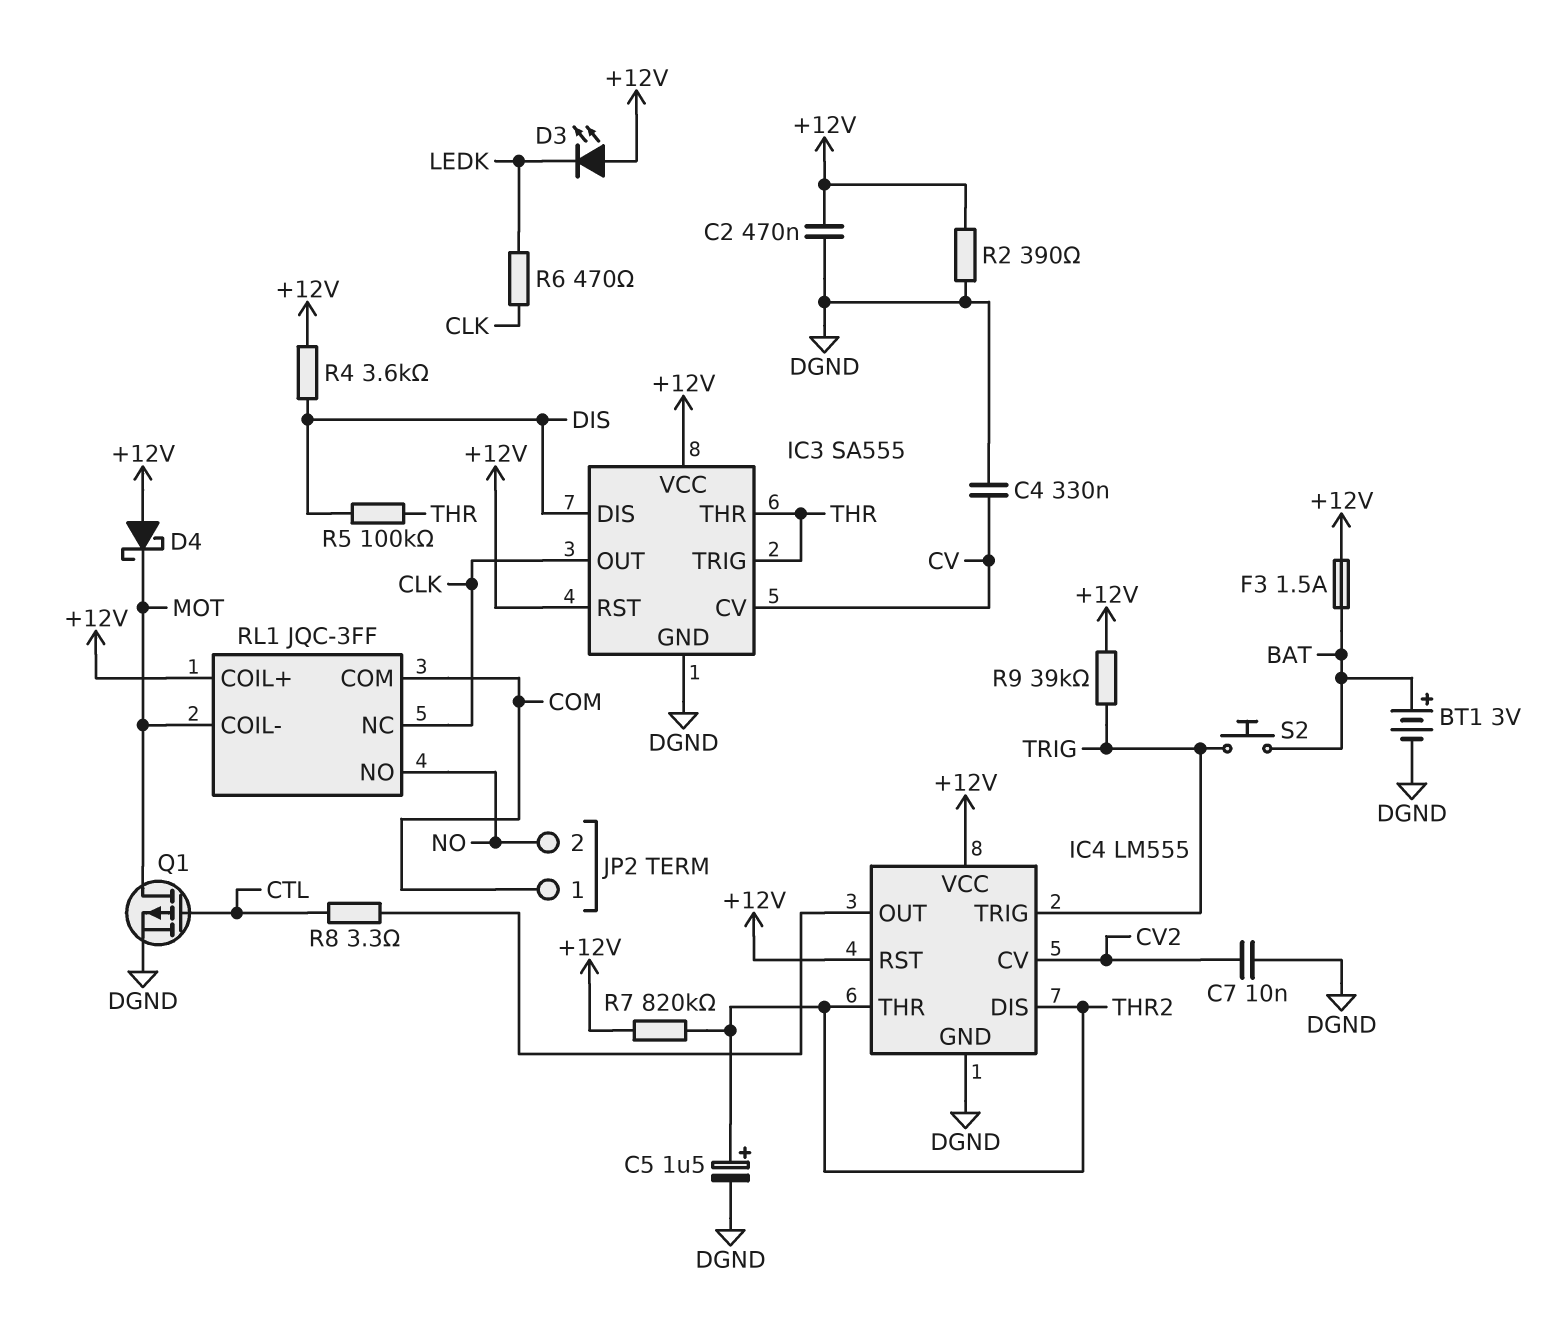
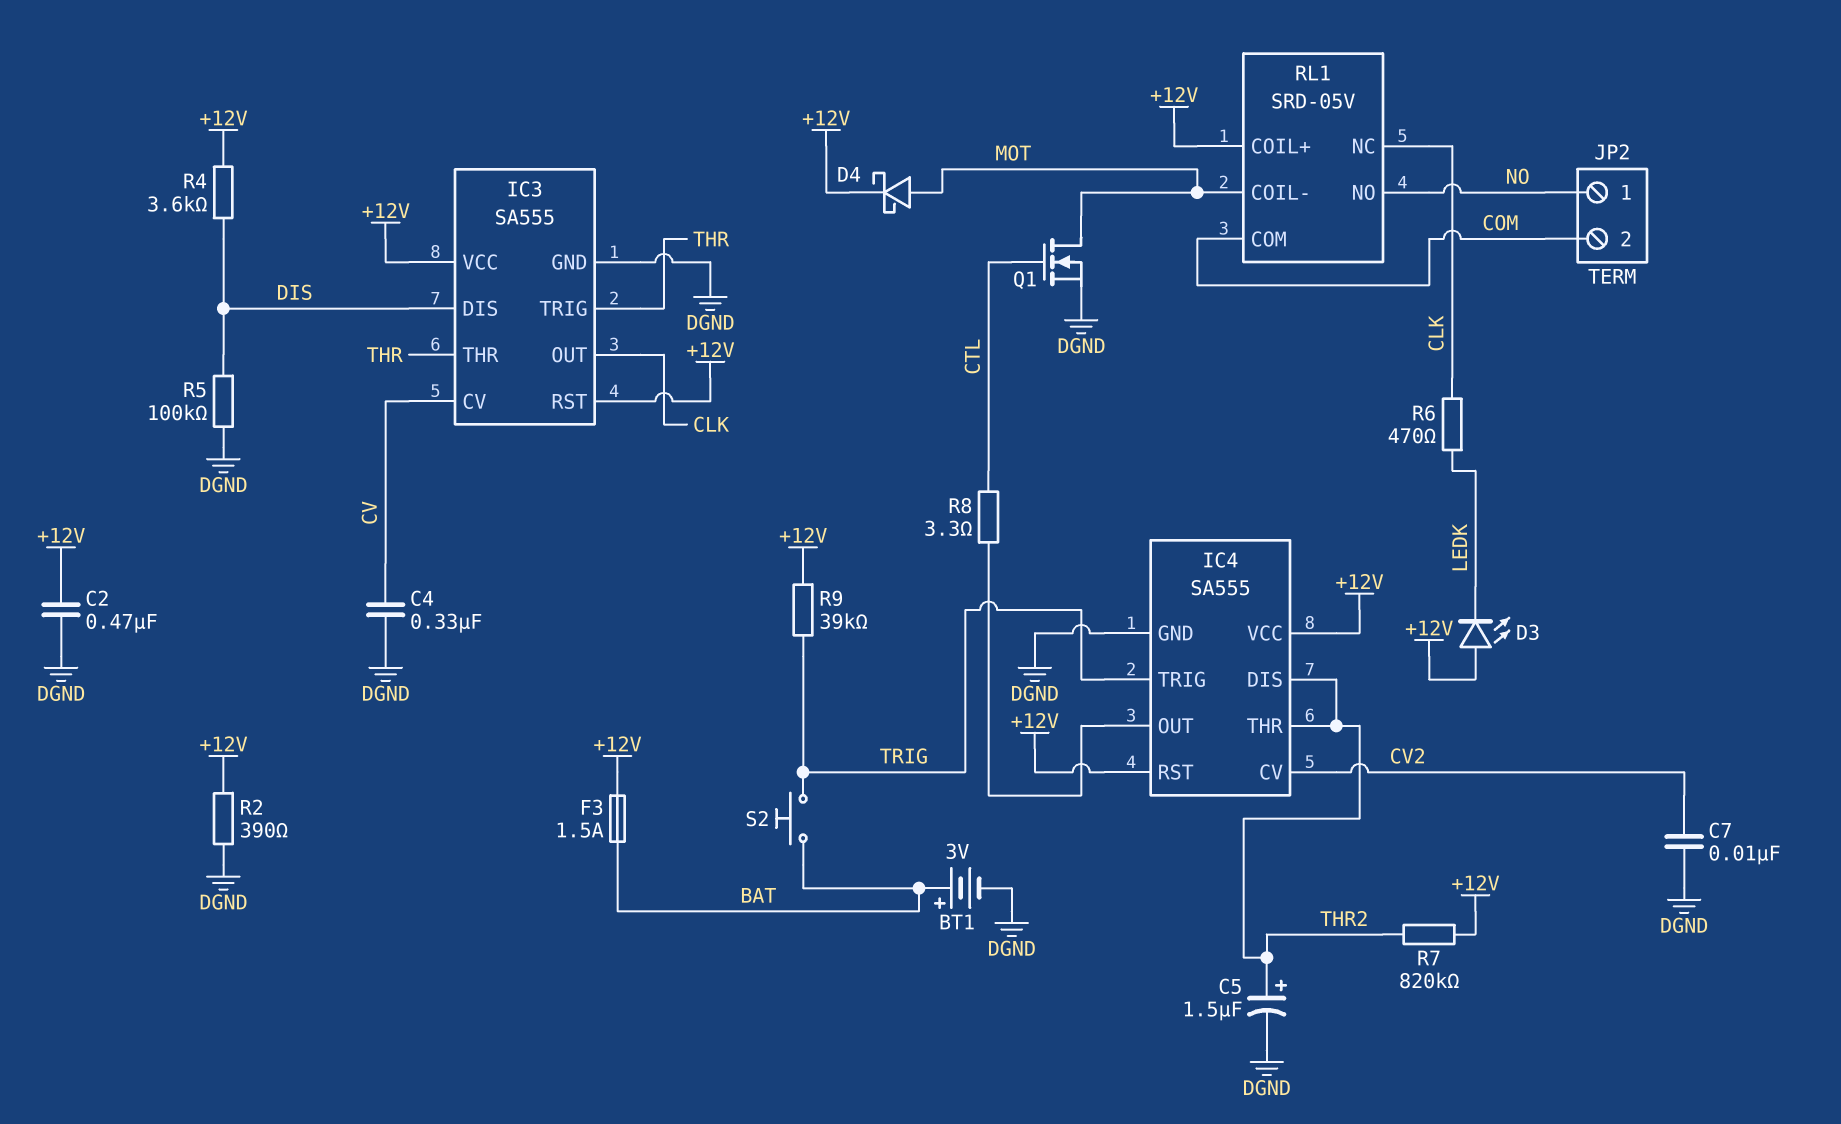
D4: schottky (A +12V, K MOT) -> schottky (A MOT, K +12V)
IC4: LM555 -> SA555
JP2 pin 1: COM -> NO
JP2 pin 2: NO -> COM
Q1: PMOS (G CTL, D MOT, S DGND) -> NMOS (G CTL, D MOT, S DGND)
R5: 100k (DIS, THR) -> 100k (DGND, DIS)
RL1: JQC-3FF -> SRD-05V

